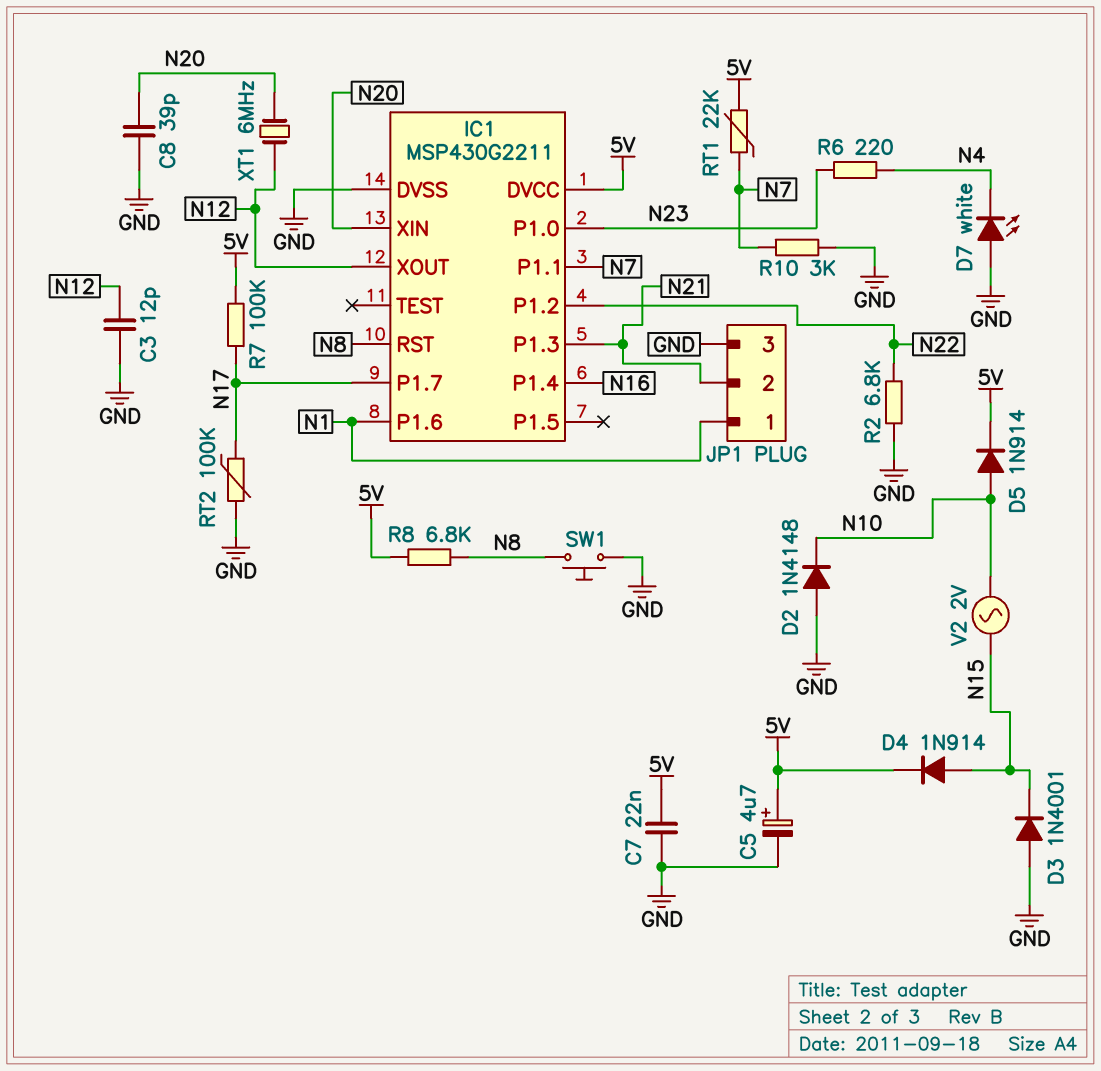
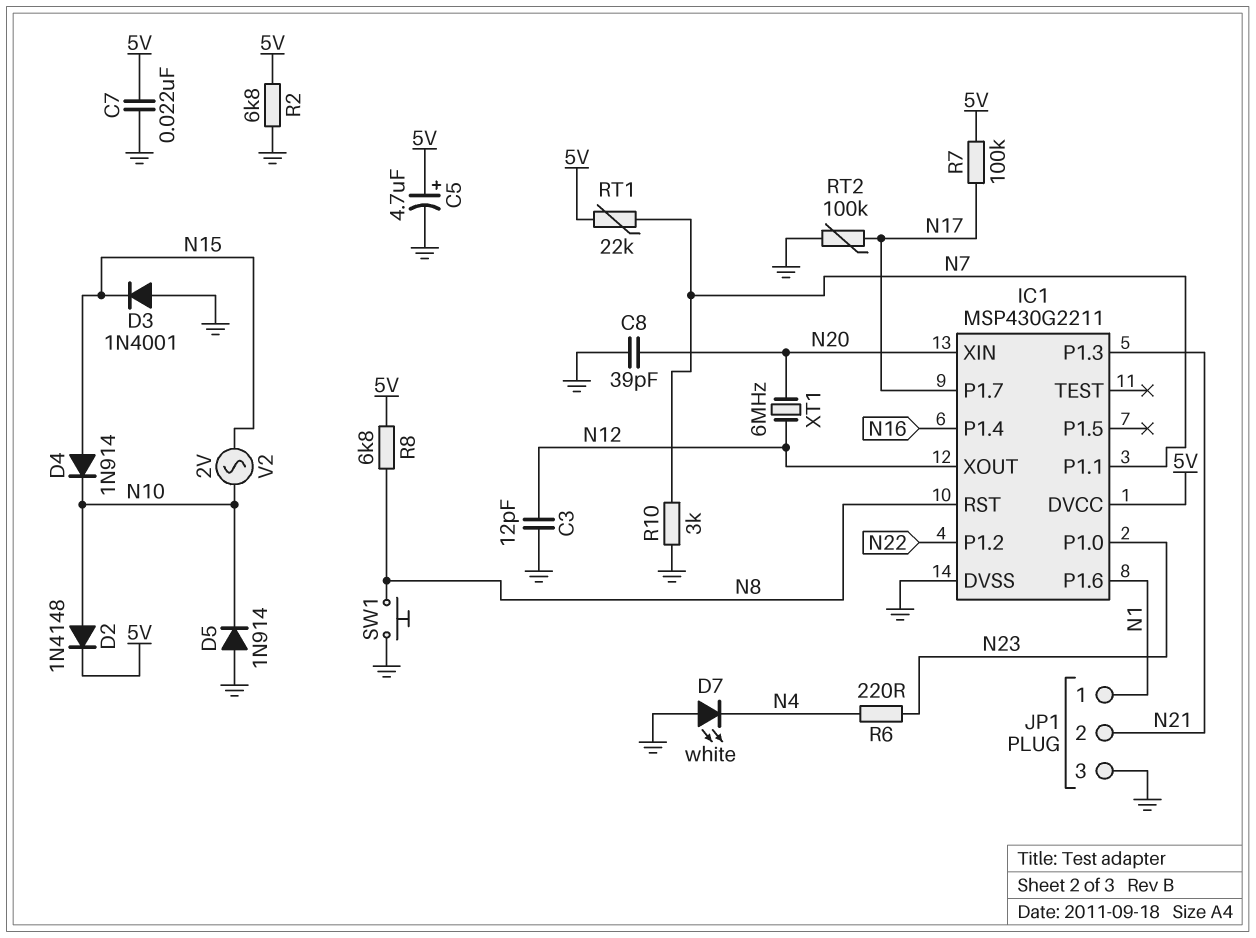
D2: diode 1N4148 (A GND, K N10) -> diode 1N4148 (A N10, K 5V)
D4: diode 1N914 (A N15, K 5V) -> diode 1N914 (A N15, K N10)
D5: diode 1N914 (A N10, K 5V) -> diode 1N914 (A GND, K N10)
R2: 6.8k (GND, N22) -> 6.8k (5V, GND)

